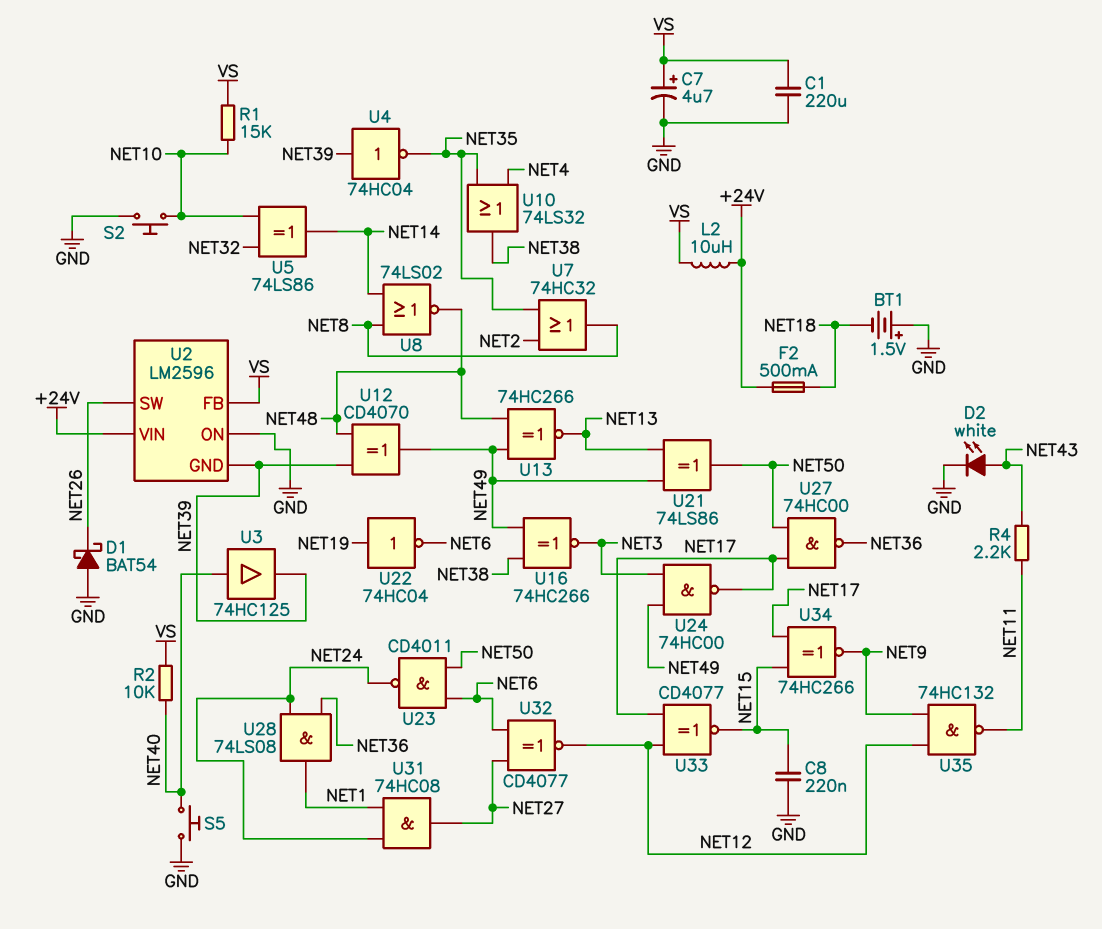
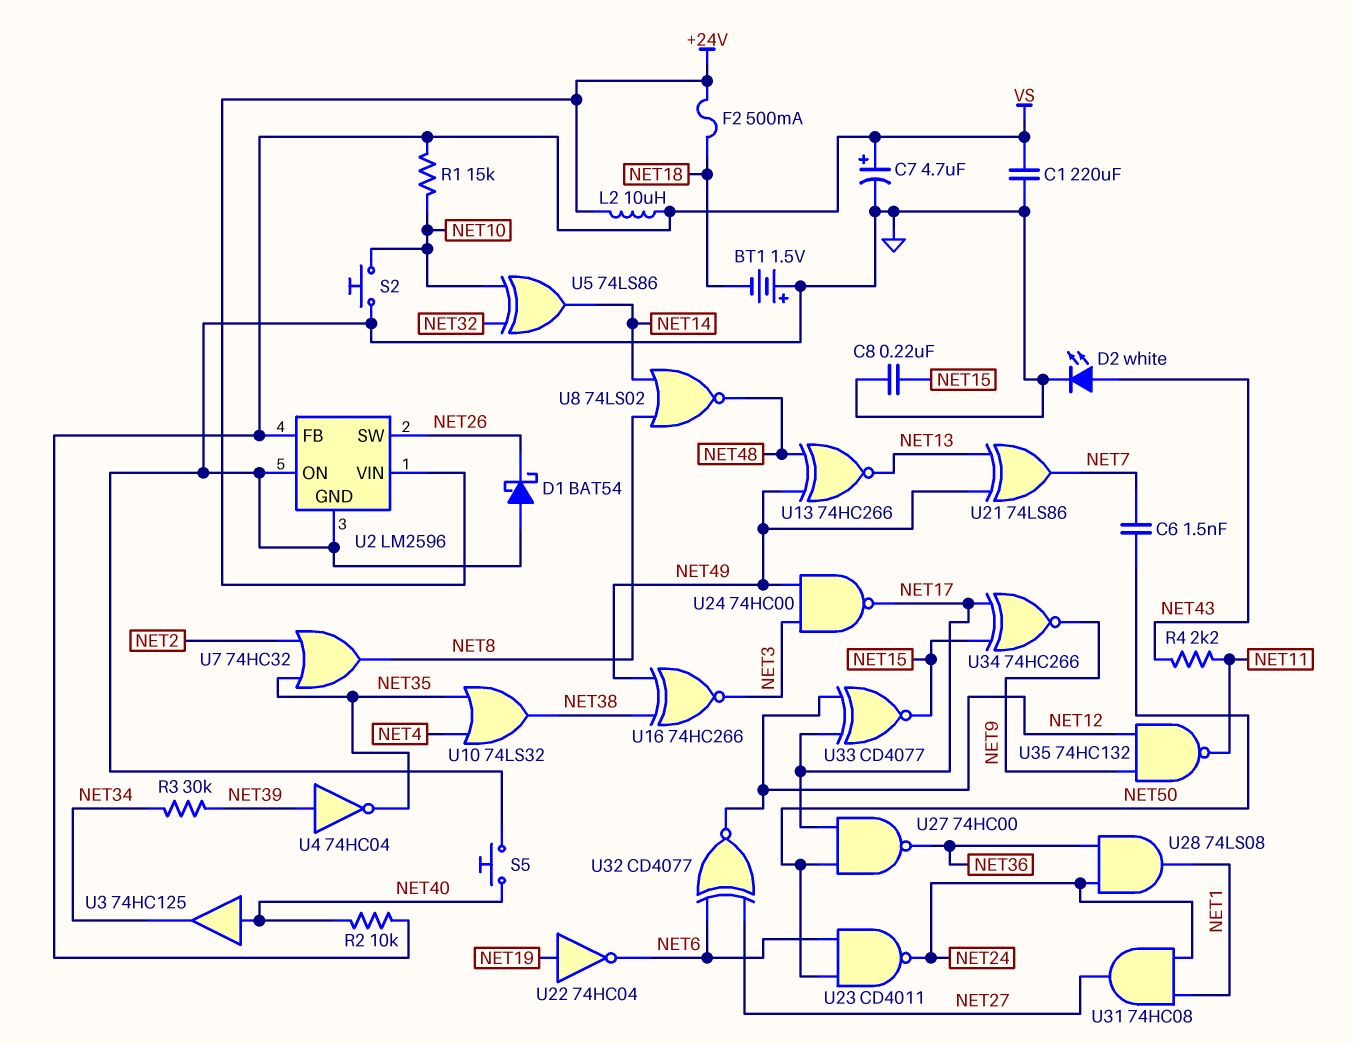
C6: none -> 1.5nF (NET7, NET50)
R3: none -> 30k (NET34, NET39)
U2 pin GND: NET39 -> GND
U3: buffer 74HC125 (in NET40, out NET39) -> buffer 74HC125 (in NET40, out NET34)
U12: XOR CD4070 (in NET39, in NET48, out NET49) -> none
U21: XOR 74LS86 (in NET13, in NET49, out NET50) -> XOR 74LS86 (in NET13, in NET49, out NET7)

